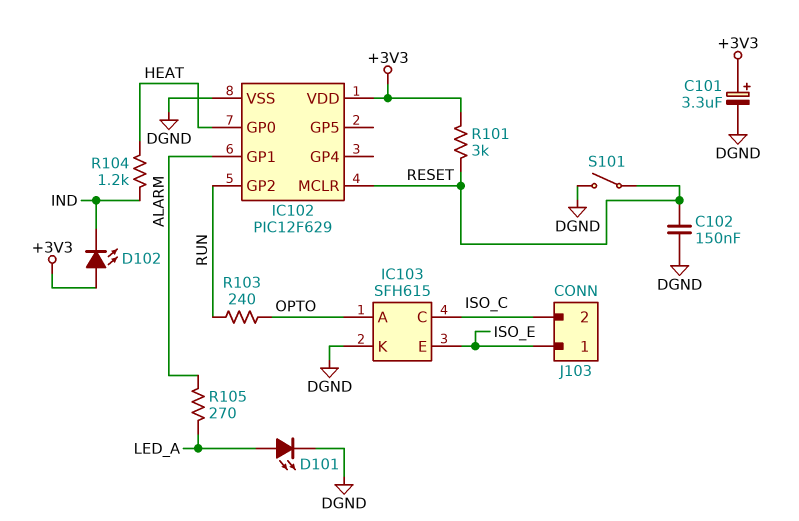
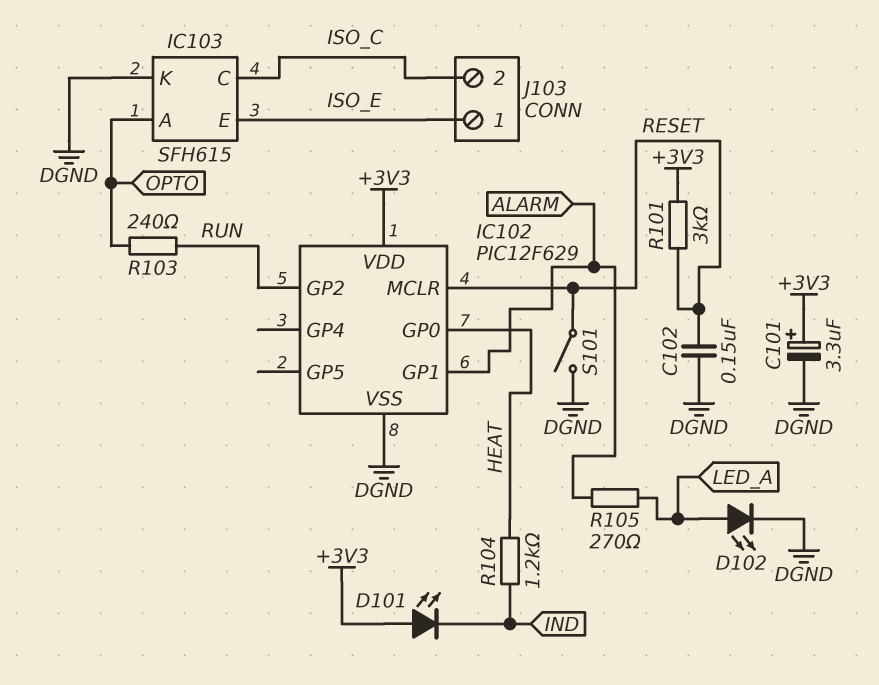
D101: LED (A LED_A, K DGND) -> LED (A +3V3, K IND)
D102: LED (A +3V3, K IND) -> LED (A LED_A, K DGND)

